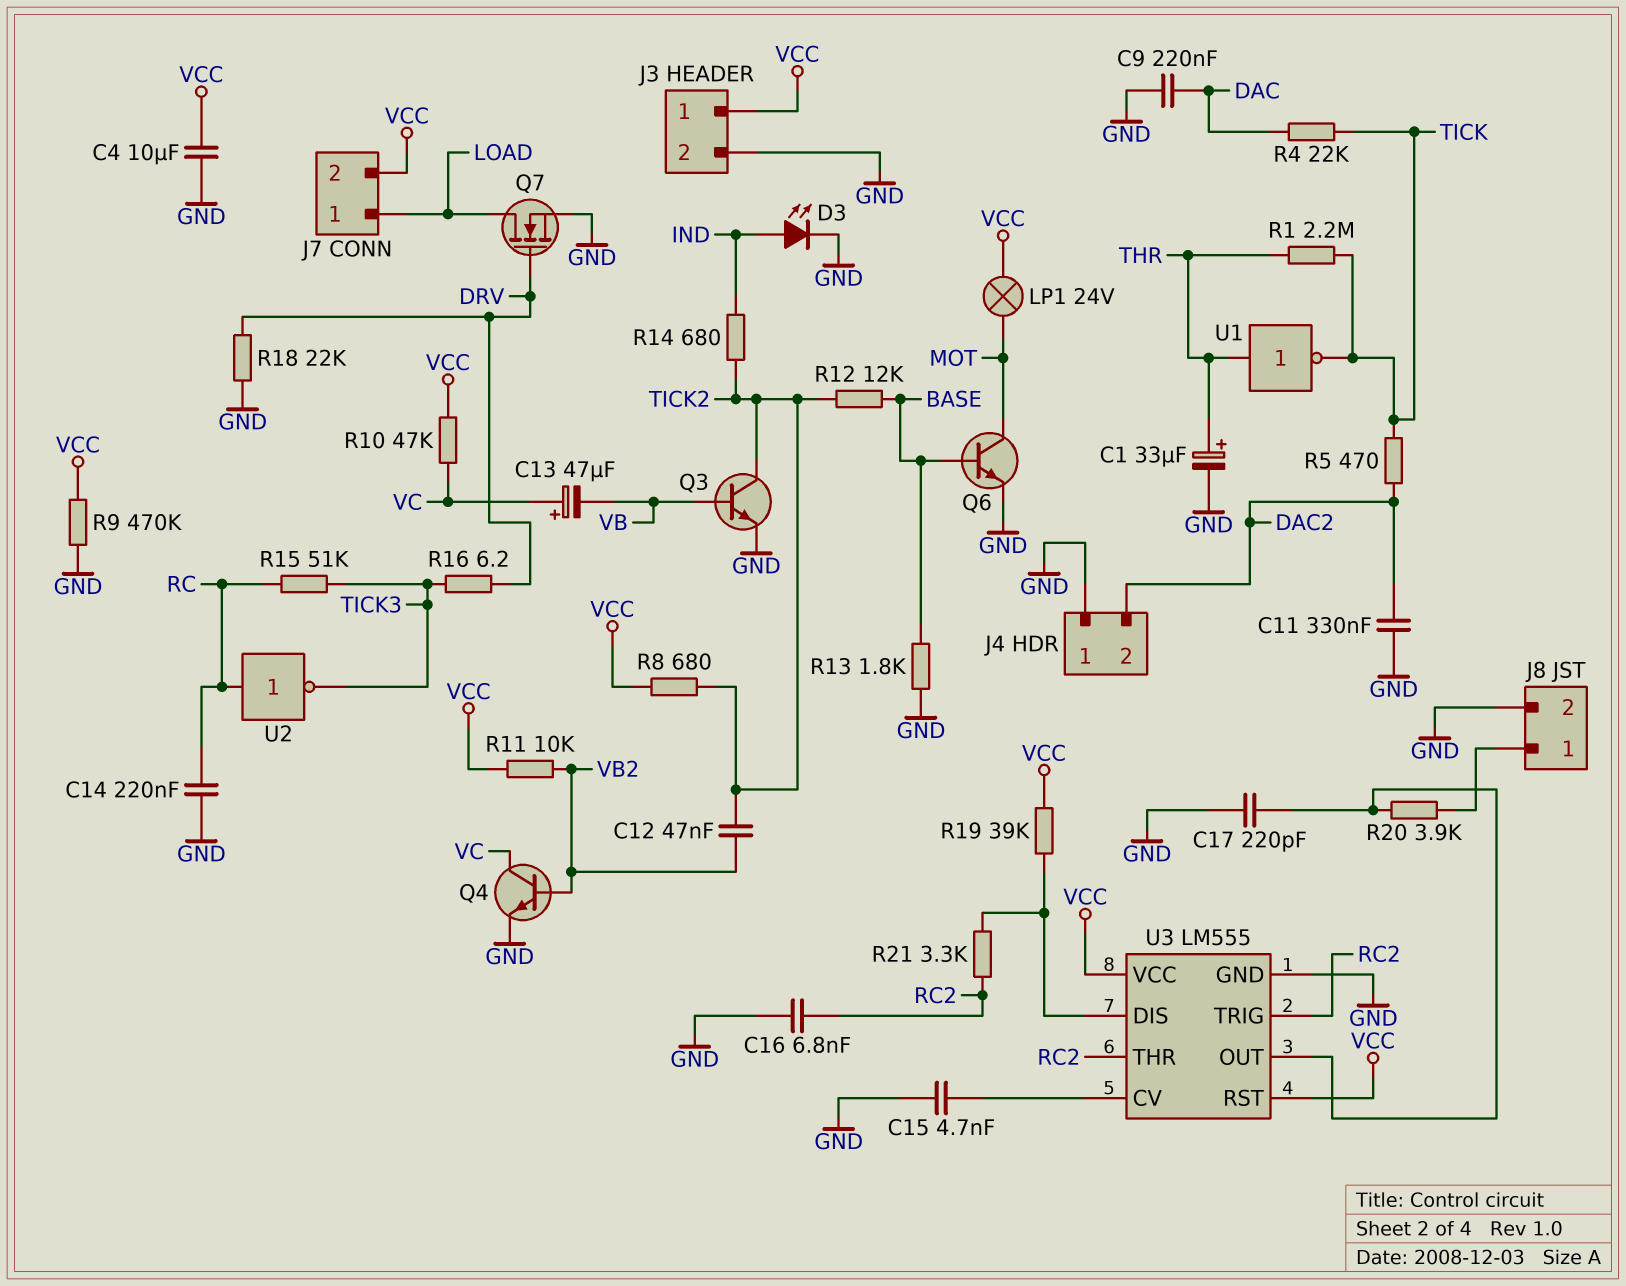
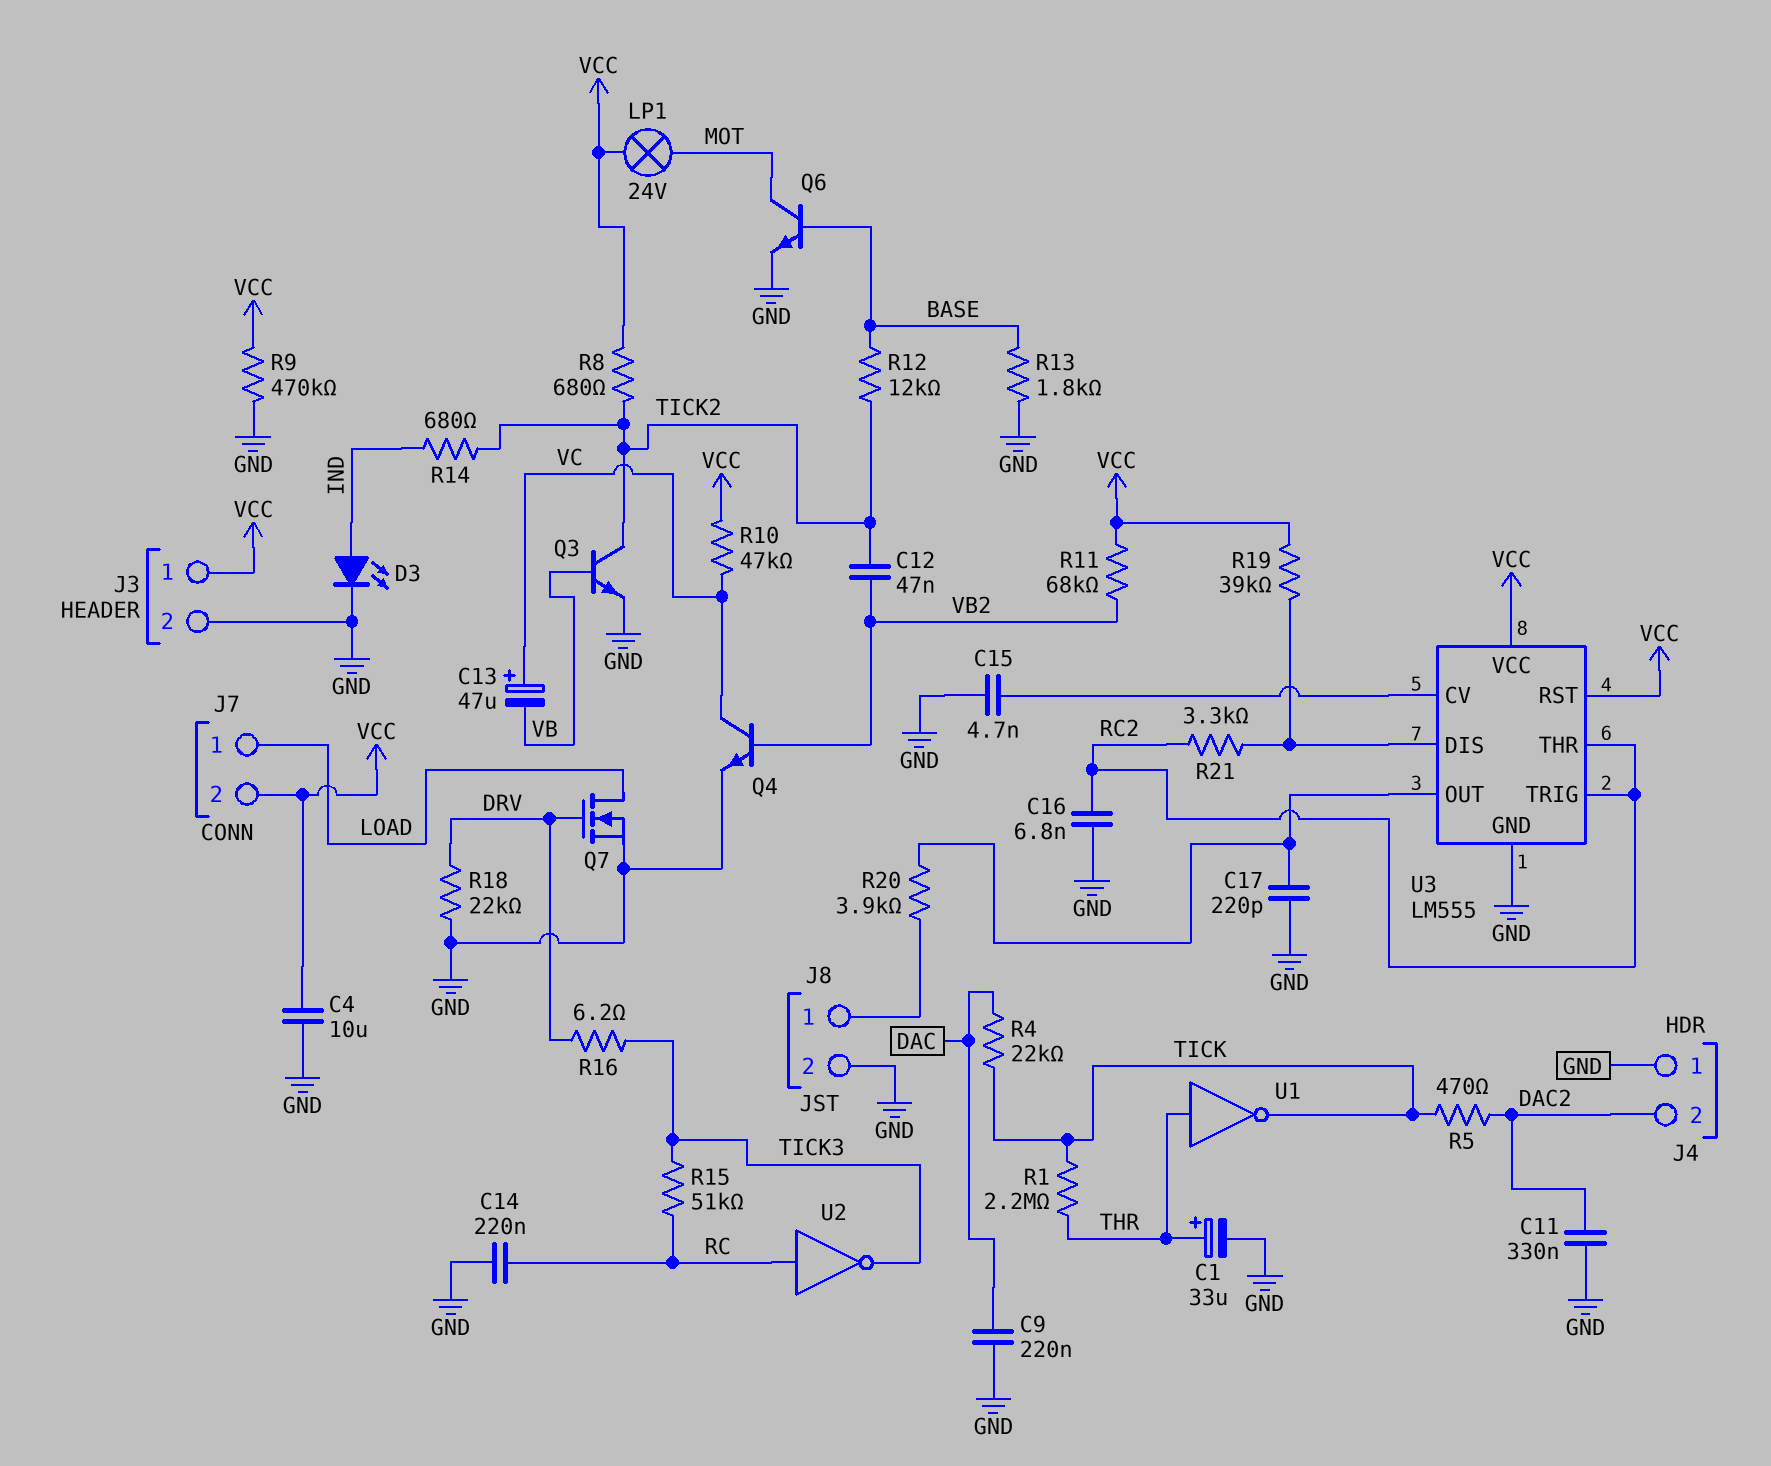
R11: 10k (VB2, VCC) -> 68k (VB2, VCC)

